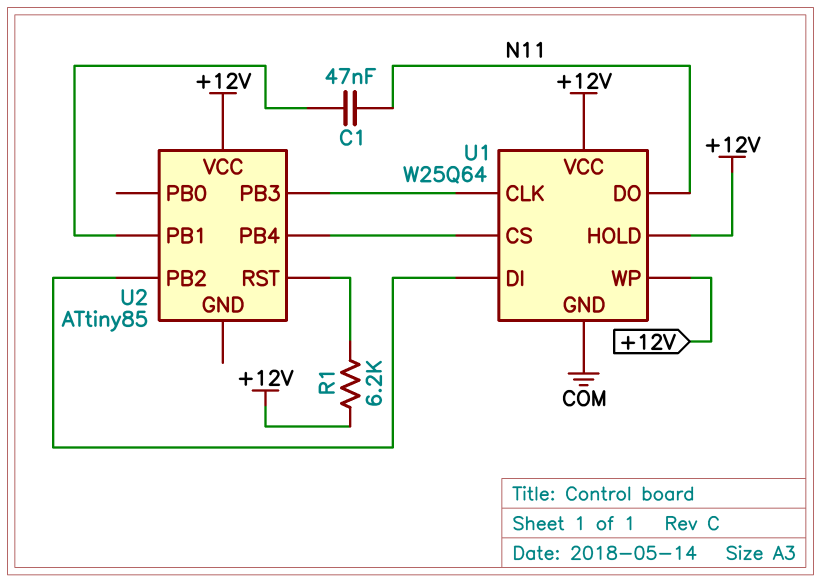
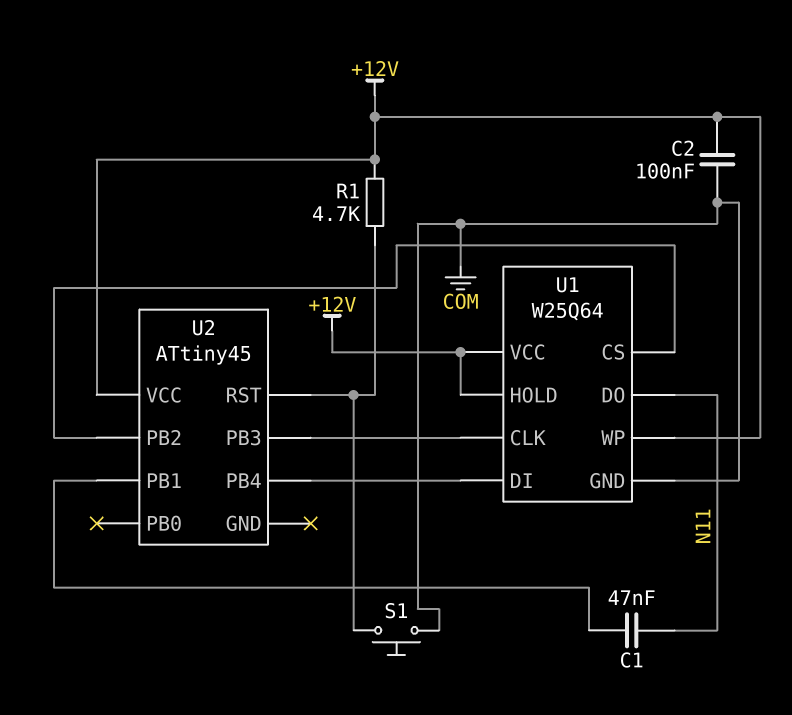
C2: none -> 100nF (+12V, COM)
R1: 6.2k (+12V, U2/RST) -> 4.7k (+12V, U2/RST)
S1: none -> button (COM, U2/RST)
U2: ATtiny85 -> ATtiny45
U2 pin PB2: U1/DI -> U1/CS
U2 pin PB4: U1/CS -> U1/DI

